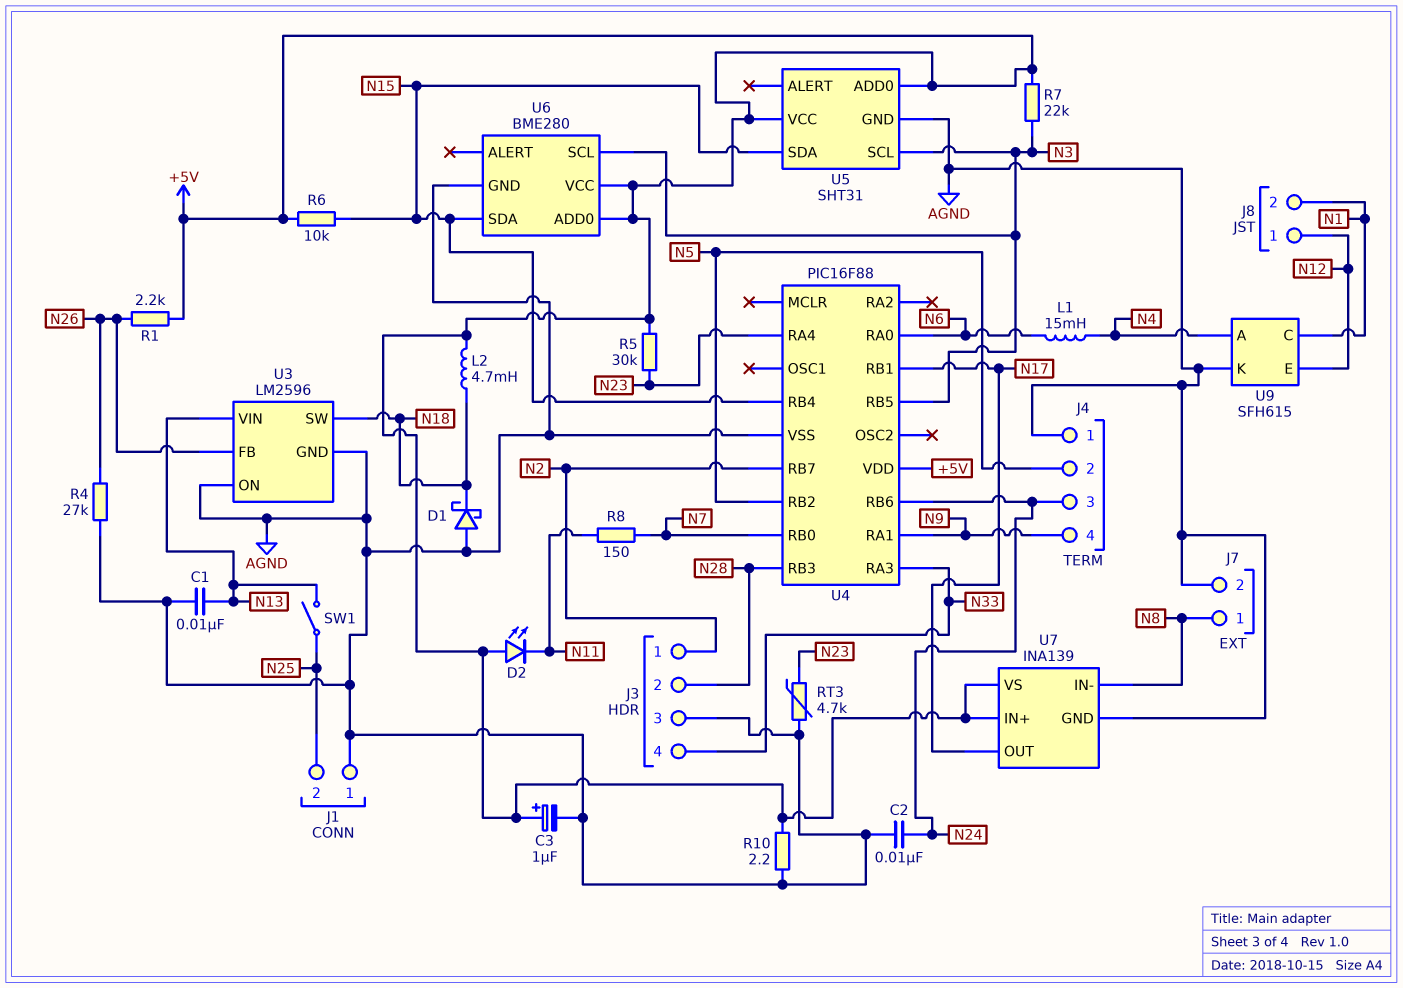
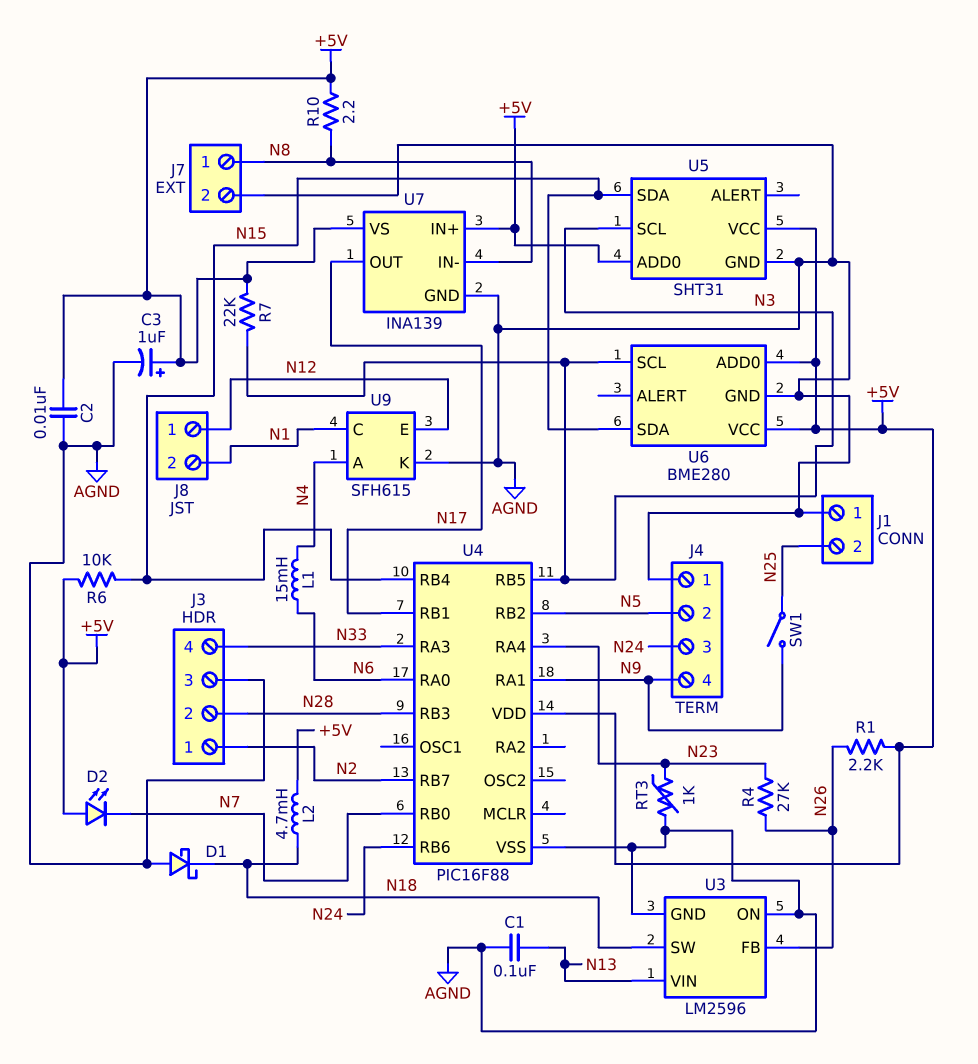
C1: 10nF (AGND, N13) -> 100nF (AGND, N13)
C2: 10nF (AGND, N24) -> 10nF (+5V, AGND)
D2: LED (A +5V, K N11) -> LED (A +5V, K N7)
R4: 27k (AGND, N26) -> 27k (N23, N26)
R5: 30k (+5V, N23) -> none
R8: 150 (N7, N11) -> none
R10: 2.2 (+5V, AGND) -> 2.2 (+5V, N8)
RT3: 4.7k (AGND, N23) -> 1k (AGND, N23)
SW1: switch (N13, N25) -> switch (N9, N25)

